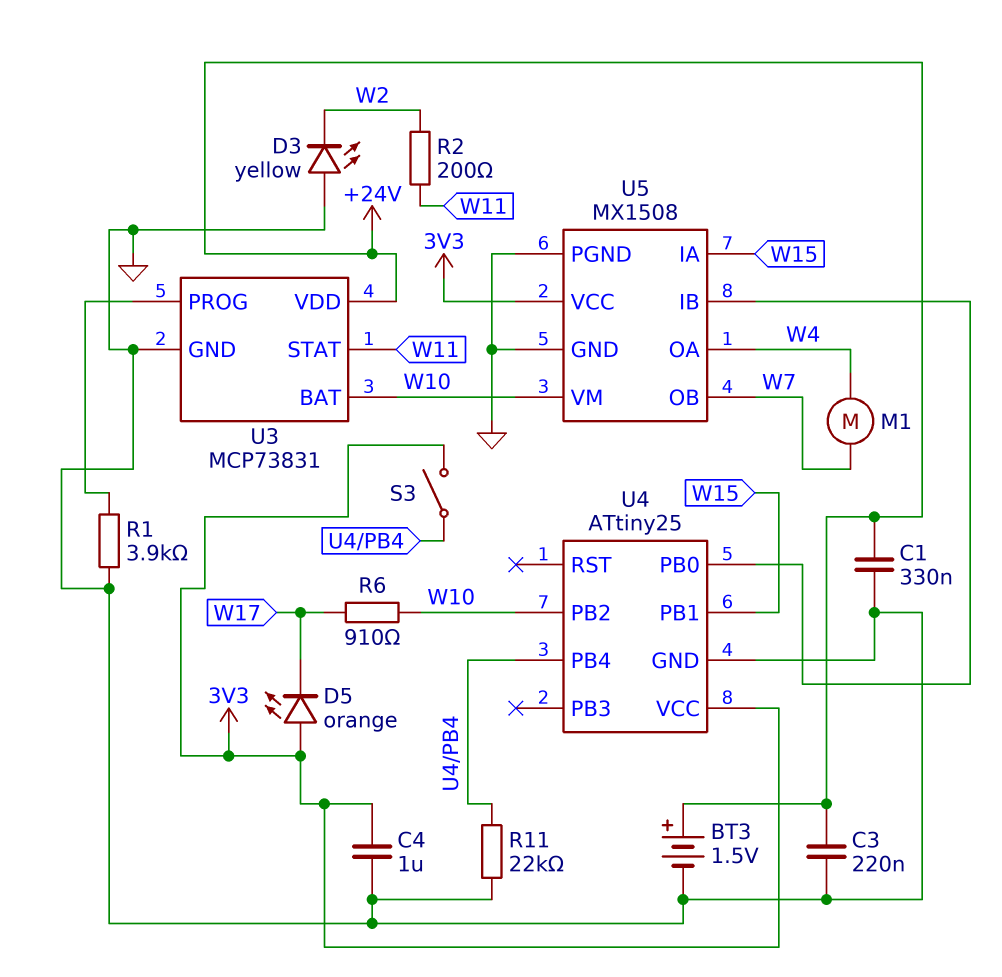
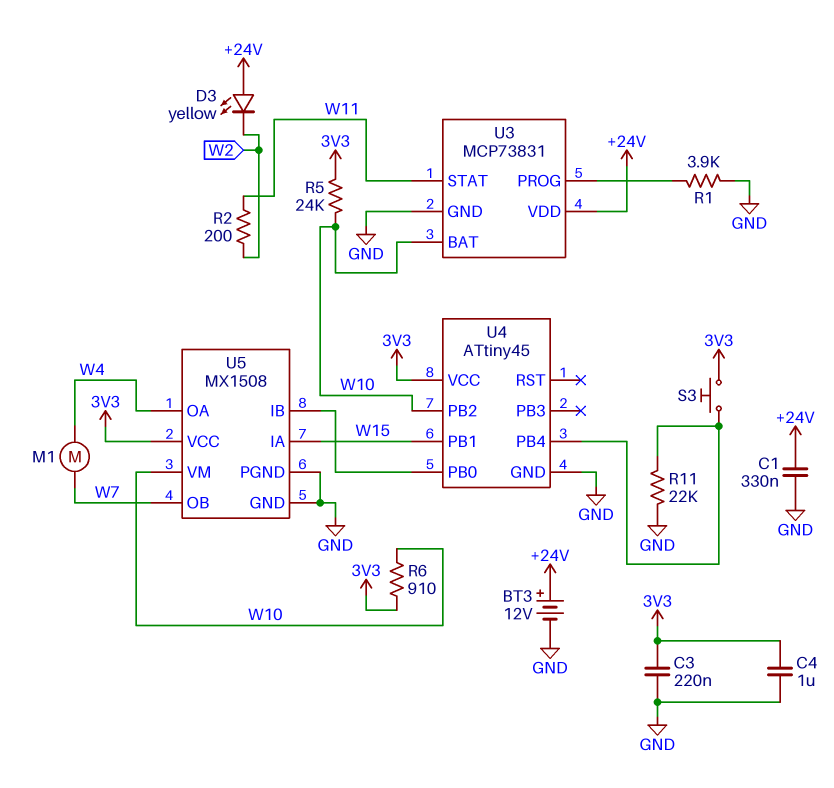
BT3: 1.5V (plus +24V, minus GND) -> 12V (plus +24V, minus GND)
C3: 220nF (+24V, GND) -> 220nF (3V3, GND)
D3: LED yellow (A GND, K W2) -> LED yellow (A +24V, K W2)
D5: LED orange (A 3V3, K W17) -> none
R5: none -> 24k (3V3, W10)
R6: 910 (W10, W17) -> 910 (3V3, W10)
S3: switch (3V3, U4/PB4) -> button (3V3, U4/PB4)
U4: ATtiny25 -> ATtiny45

